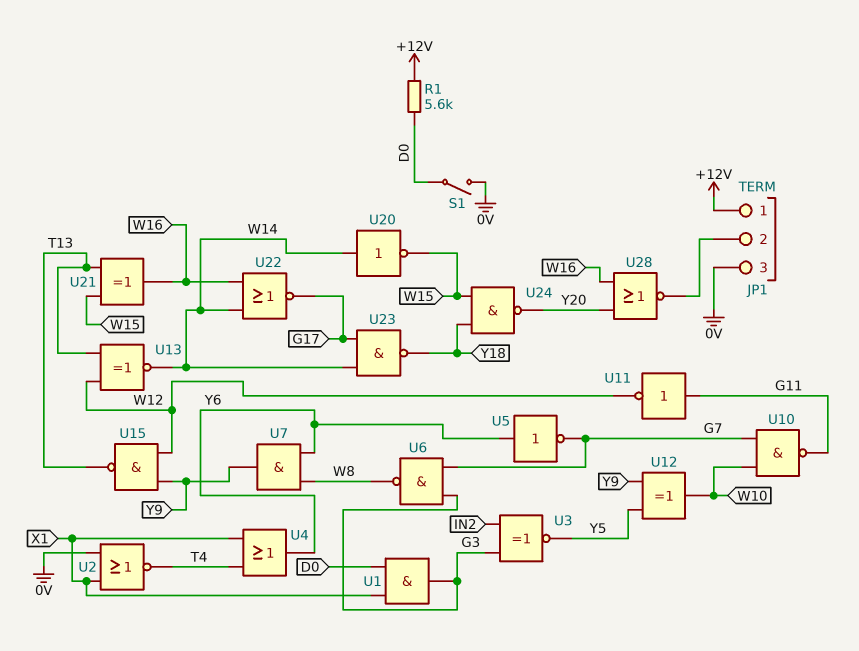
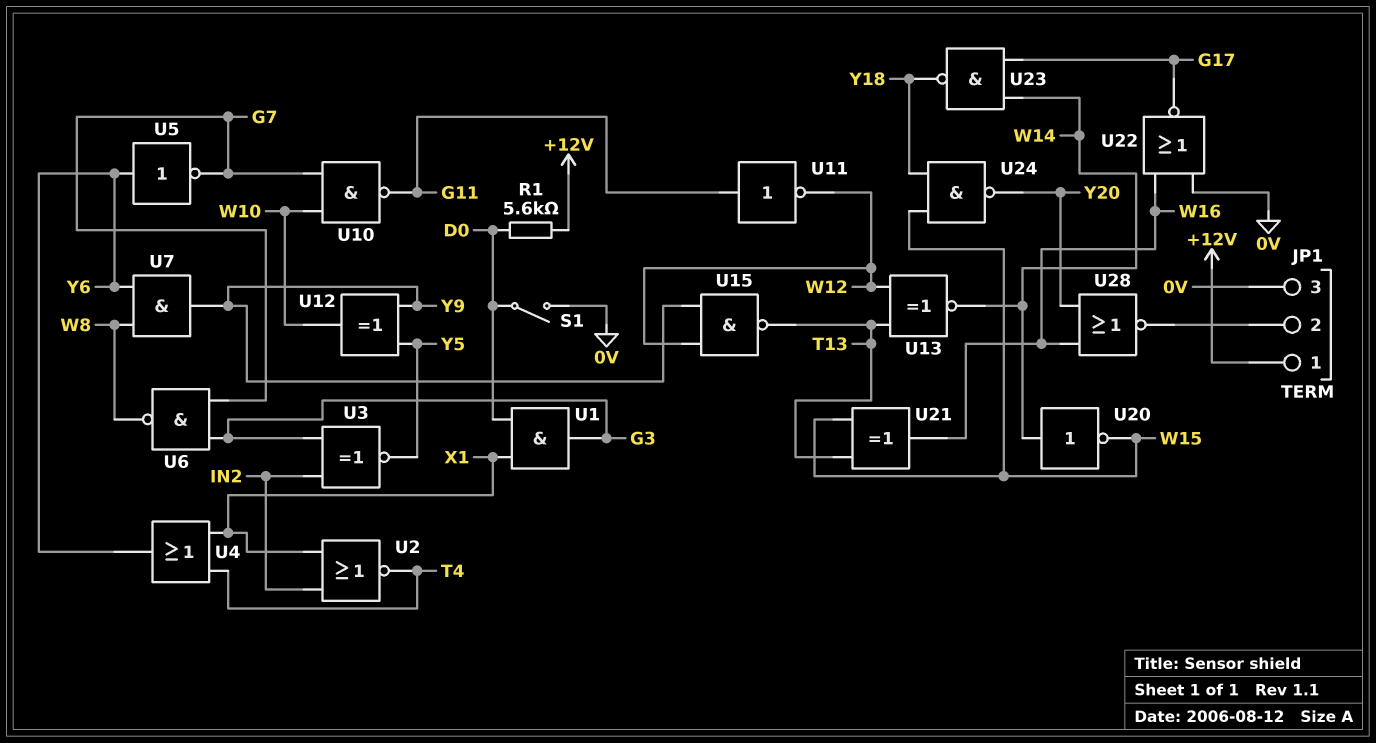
U2: NOR (in 0V, in X1, out T4) -> NOR (in IN2, in X1, out T4)
U22: NOR (in W14, in W16, out G17) -> NOR (in 0V, in W16, out G17)

